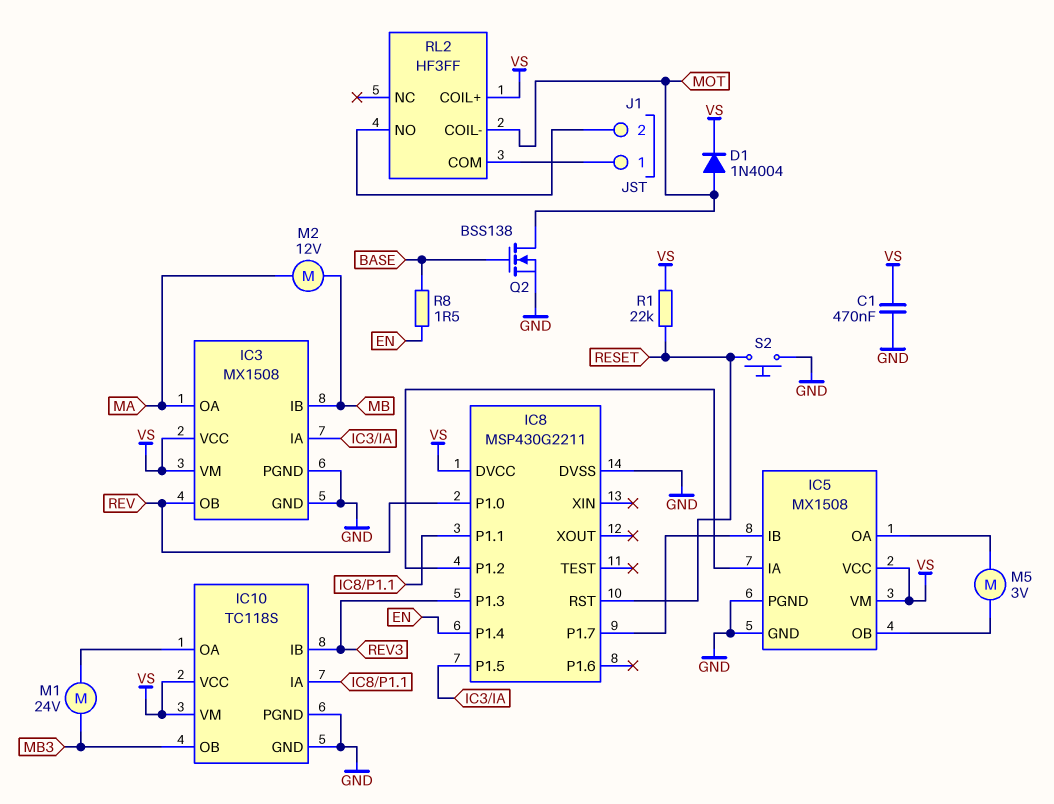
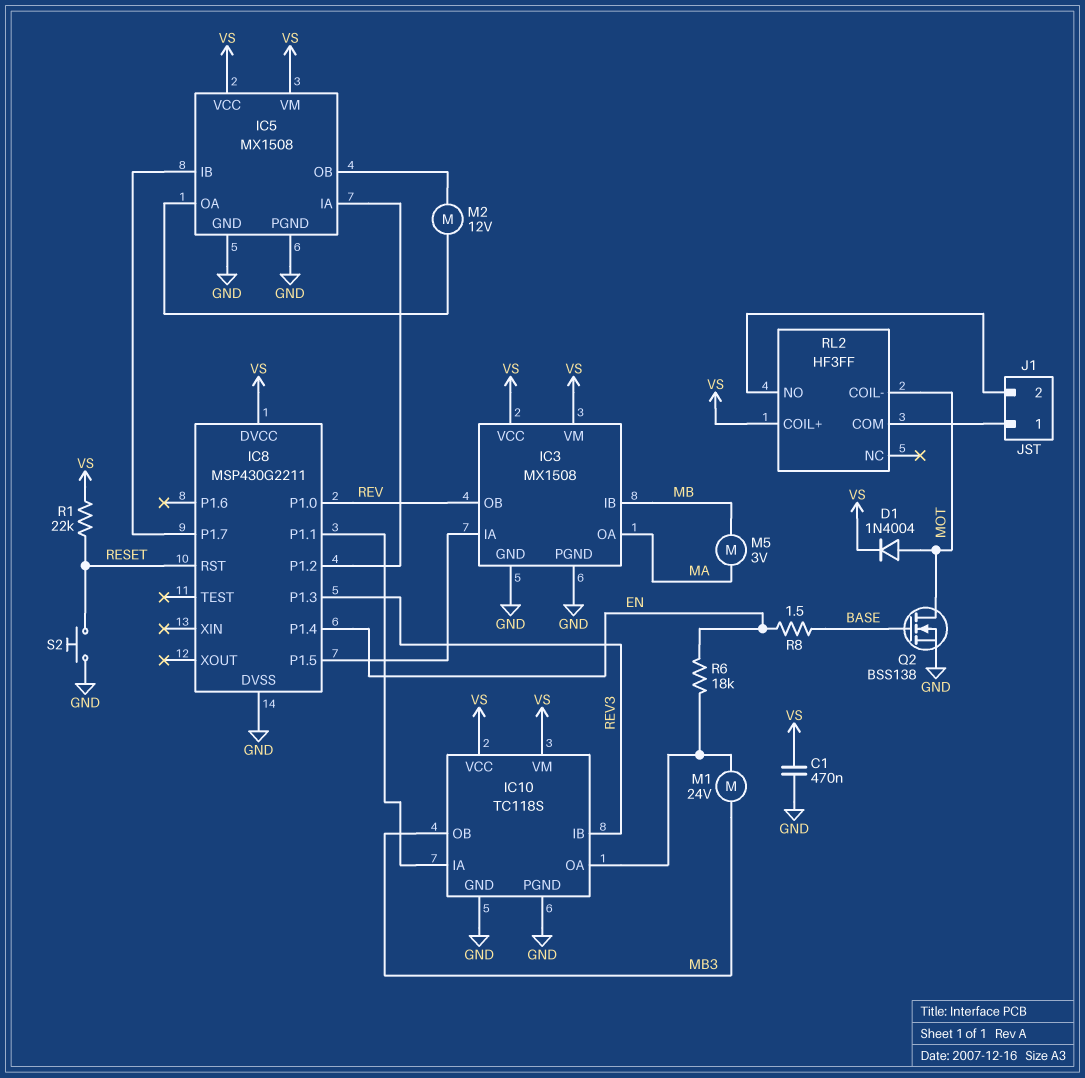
M2: motor 12V (MA, MB) -> motor 12V (IC5/OA, IC5/OB)
M5: motor 3V (IC5/OA, IC5/OB) -> motor 3V (MA, MB)
R6: none -> 18k (EN, IC10/OA)

